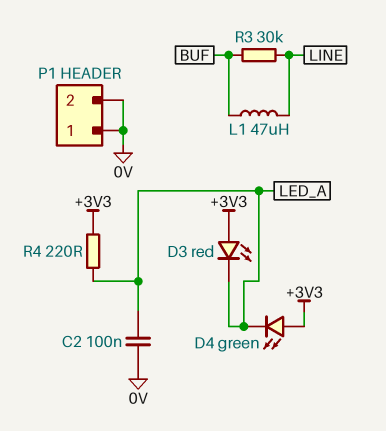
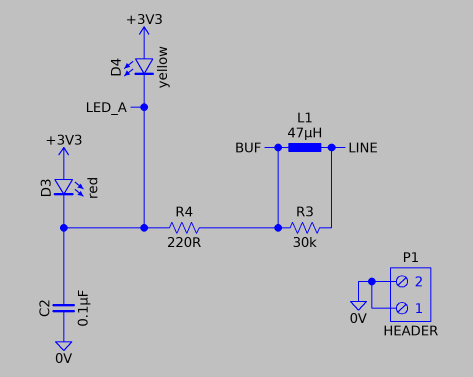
D4: LED green (A +3V3, K LED_A) -> LED yellow (A +3V3, K LED_A)
R4: 220 (+3V3, LED_A) -> 220 (BUF, LED_A)

